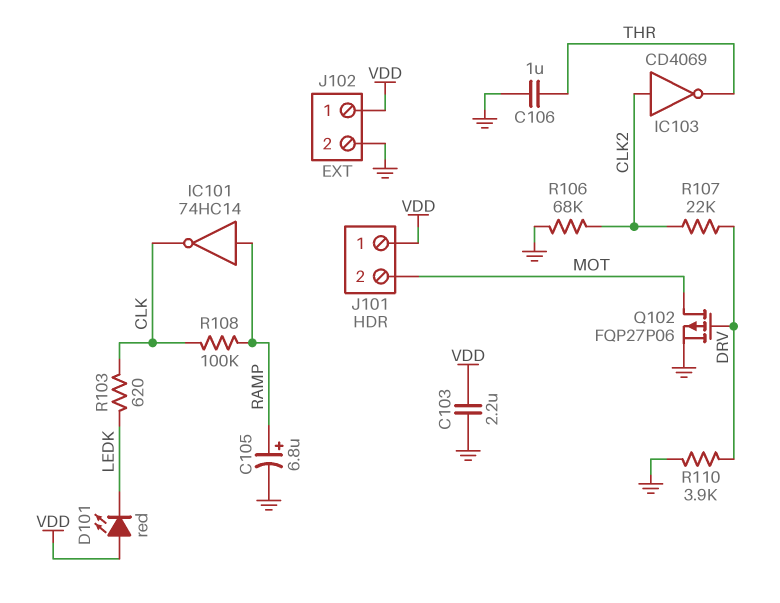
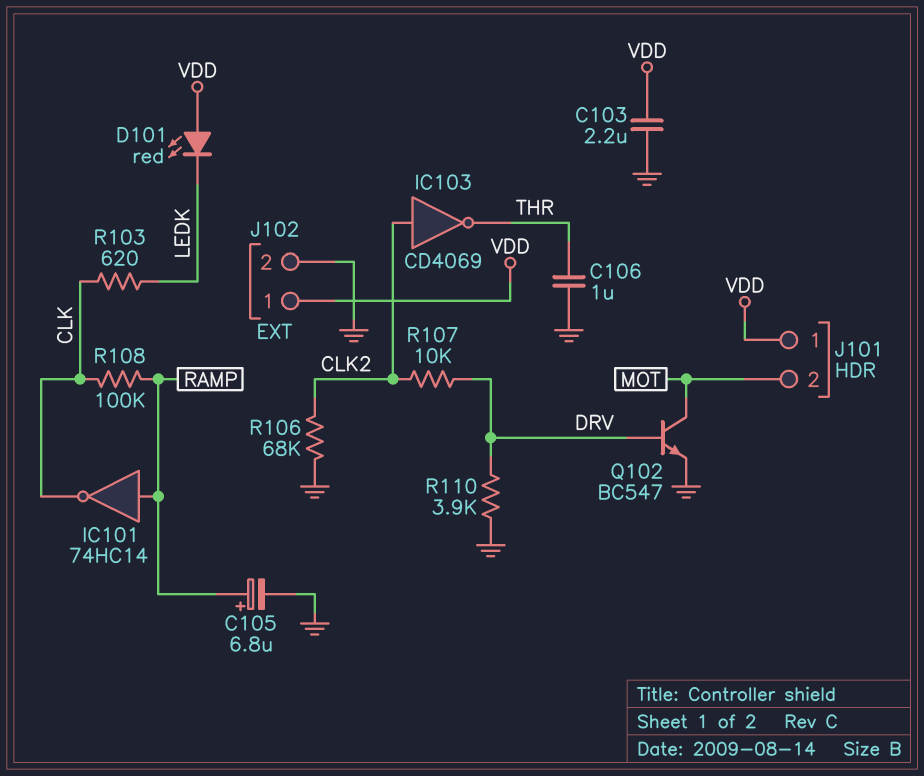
Q102: PMOS FQP27P06 (G DRV, D MOT, S GND) -> NPN BC547 (B DRV, C MOT, E GND)
R107: 22k (CLK2, DRV) -> 10k (CLK2, DRV)

